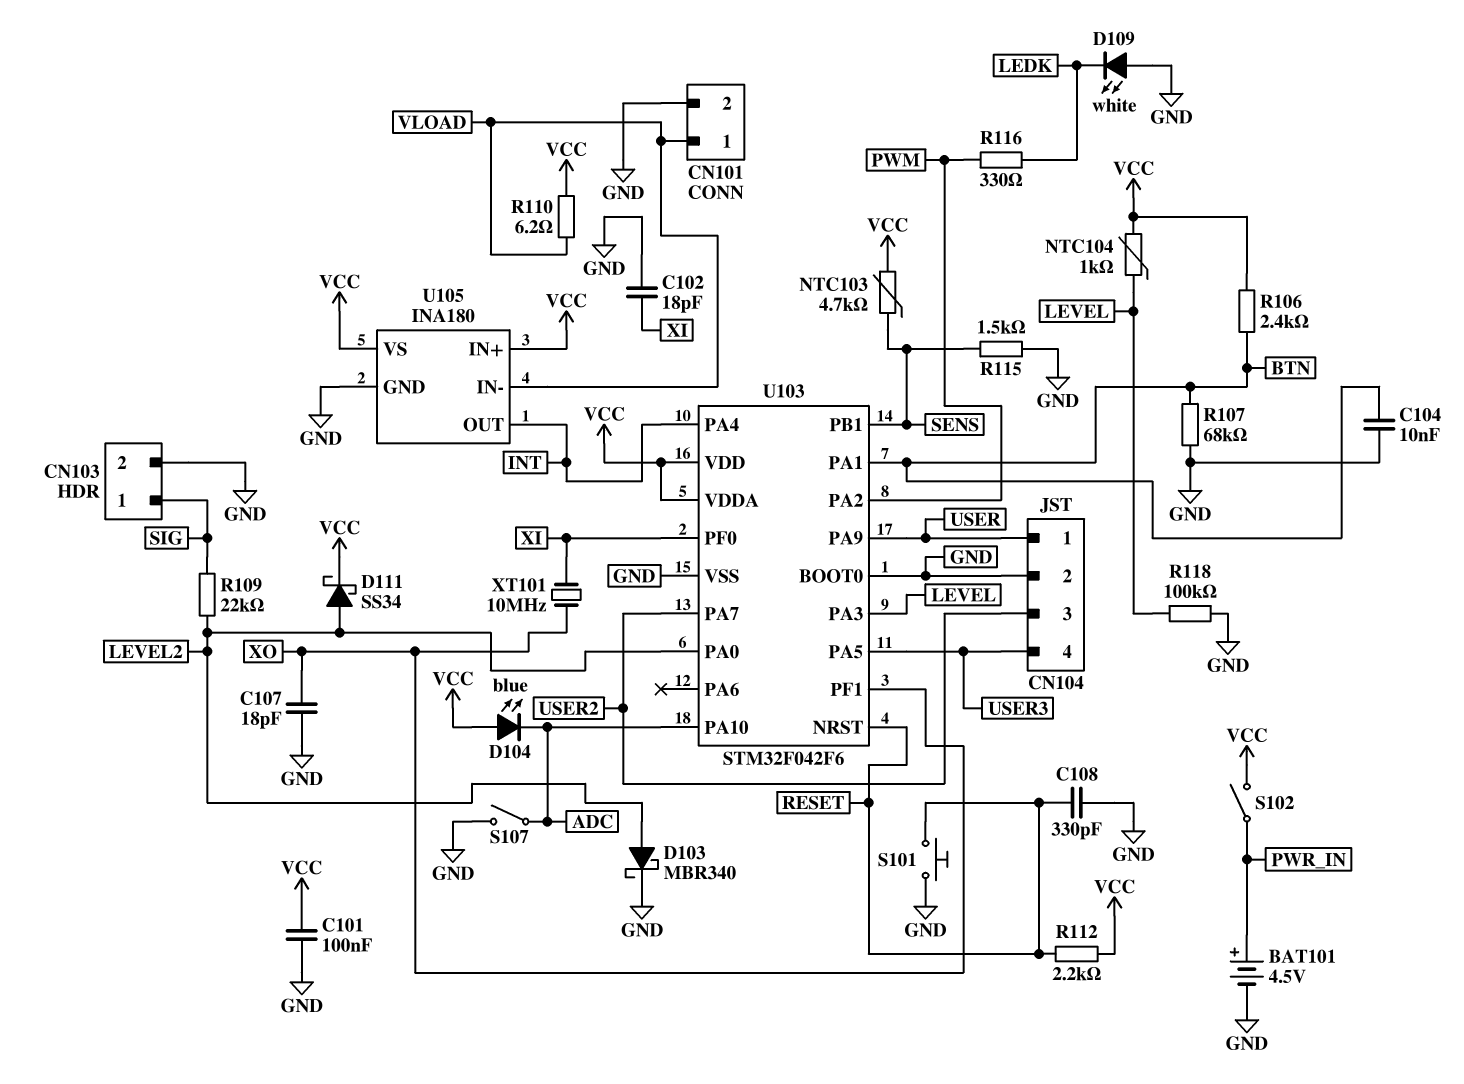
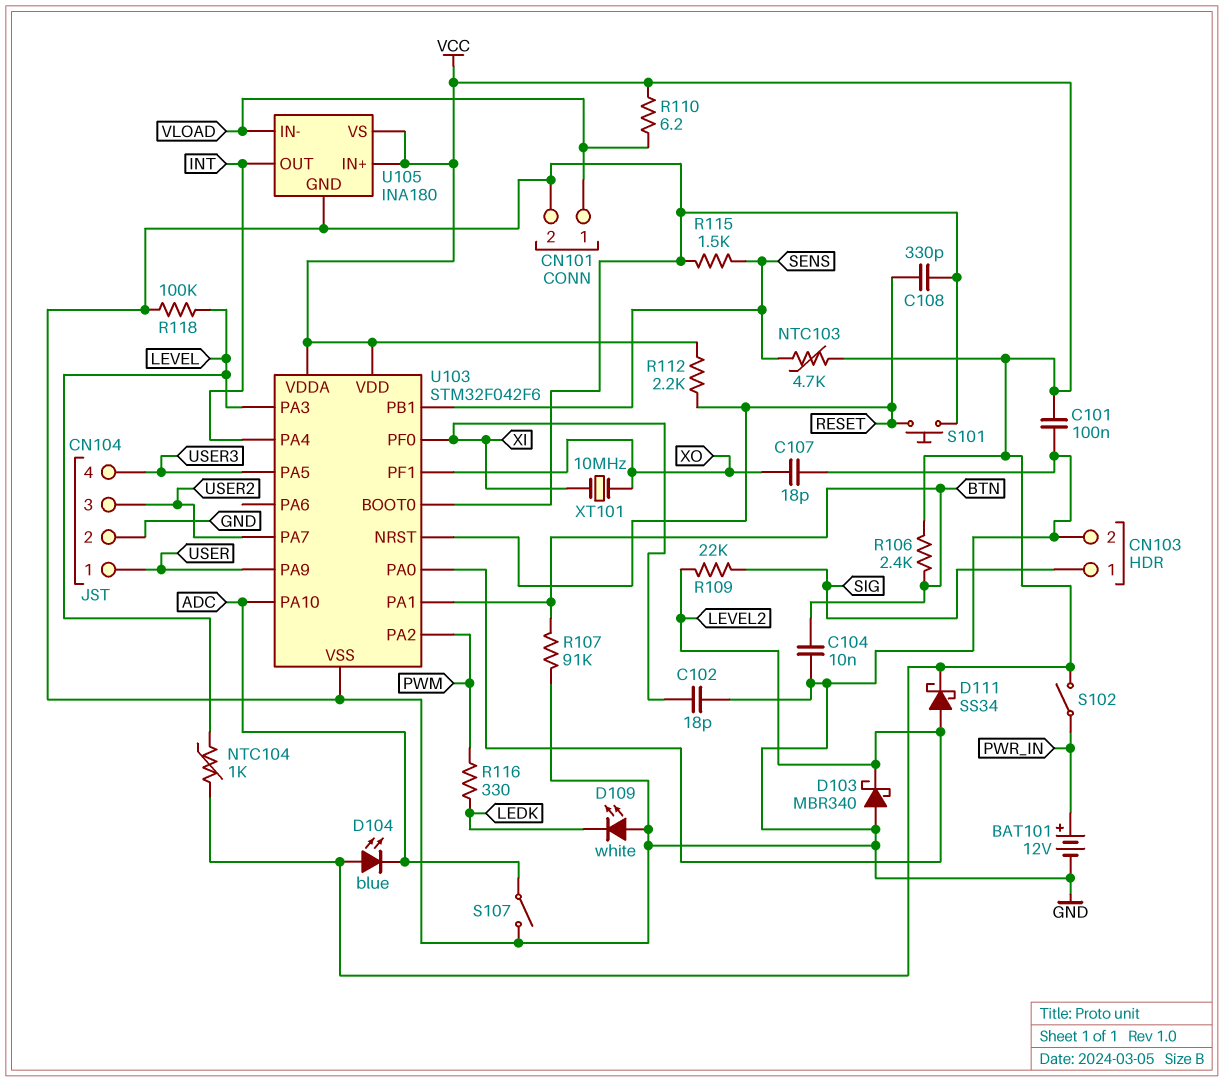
BAT101: 4.5V (plus PWR_IN, minus GND) -> 12V (plus PWR_IN, minus GND)
D103: schottky MBR340 (A LEVEL2, K GND) -> schottky MBR340 (A GND, K LEVEL2)
R107: 68k (BTN, GND) -> 91k (BTN, GND)

